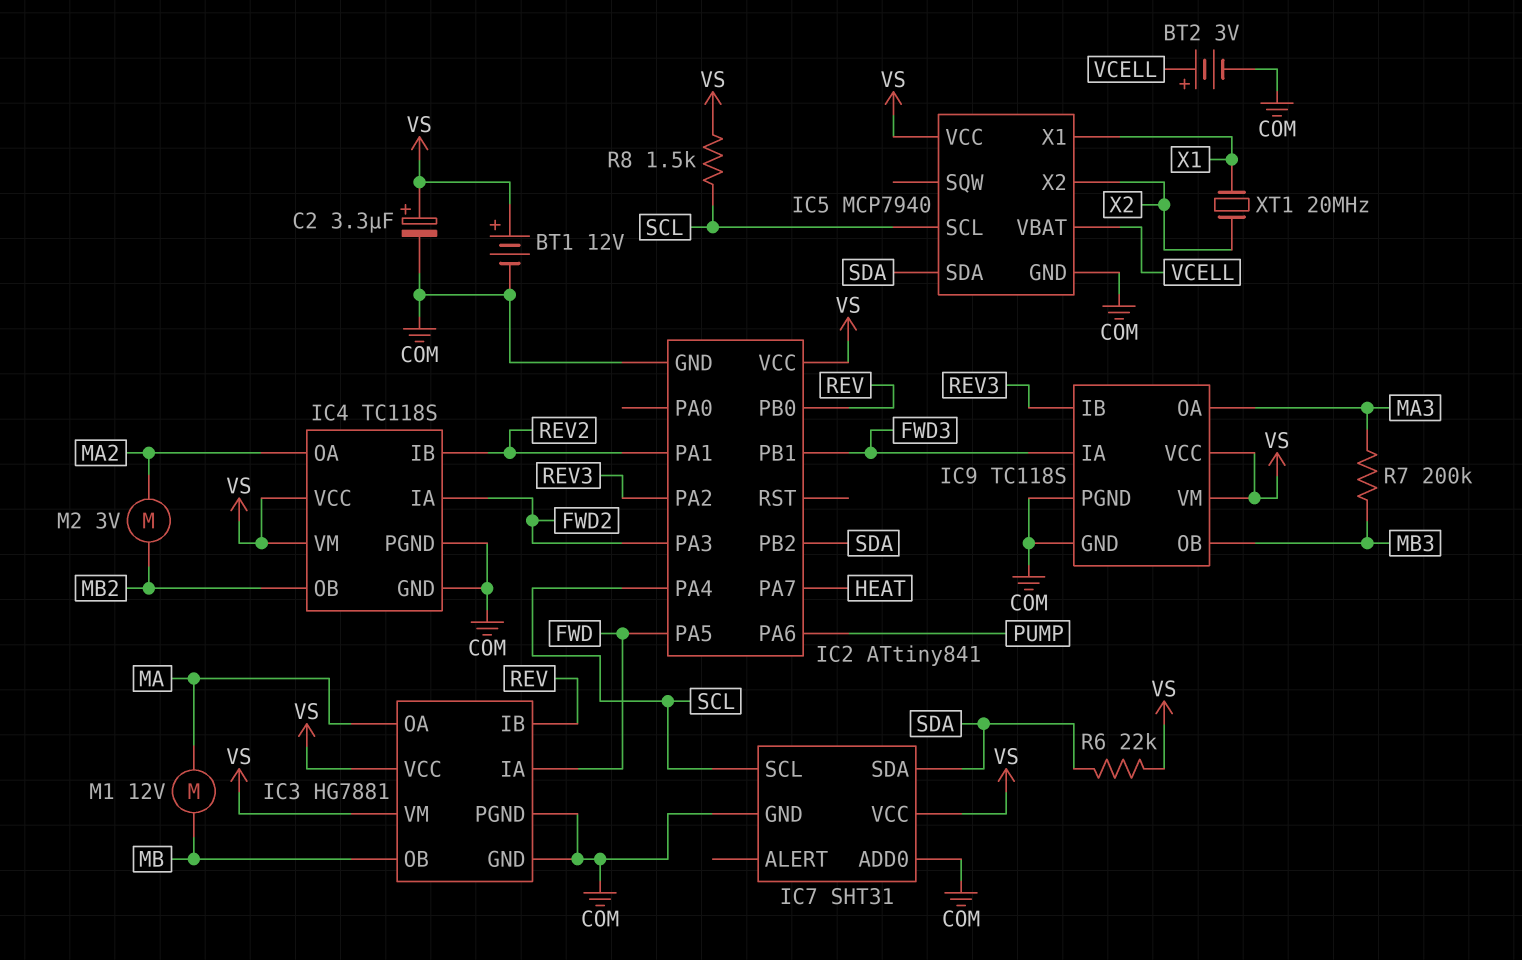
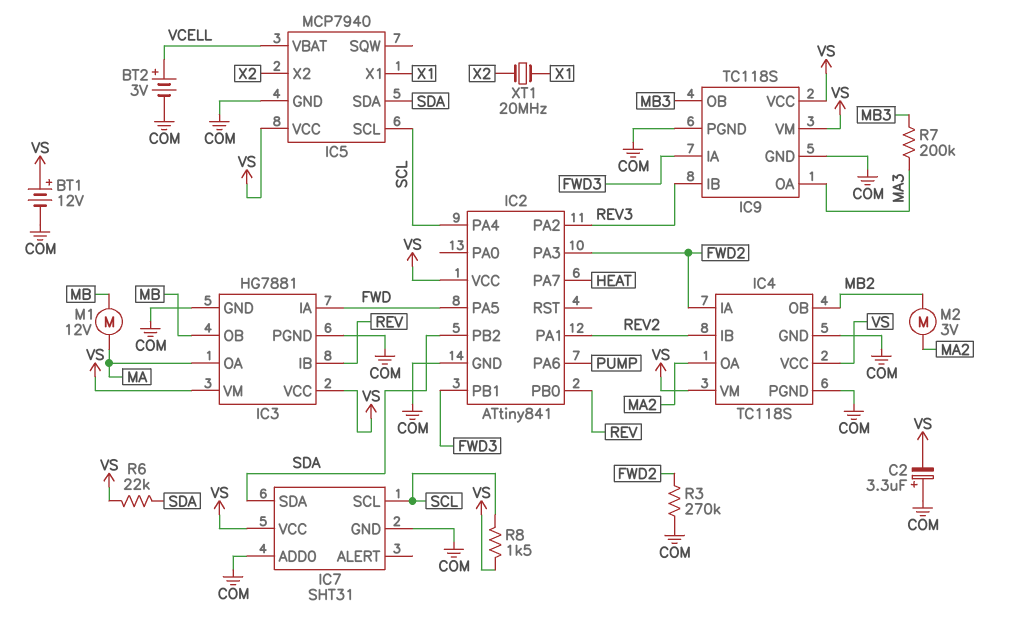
C2: 3.3uF (plus VS, minus COM) -> 3.3uF (plus COM, minus VS)
R3: none -> 270k (COM, FWD2)

